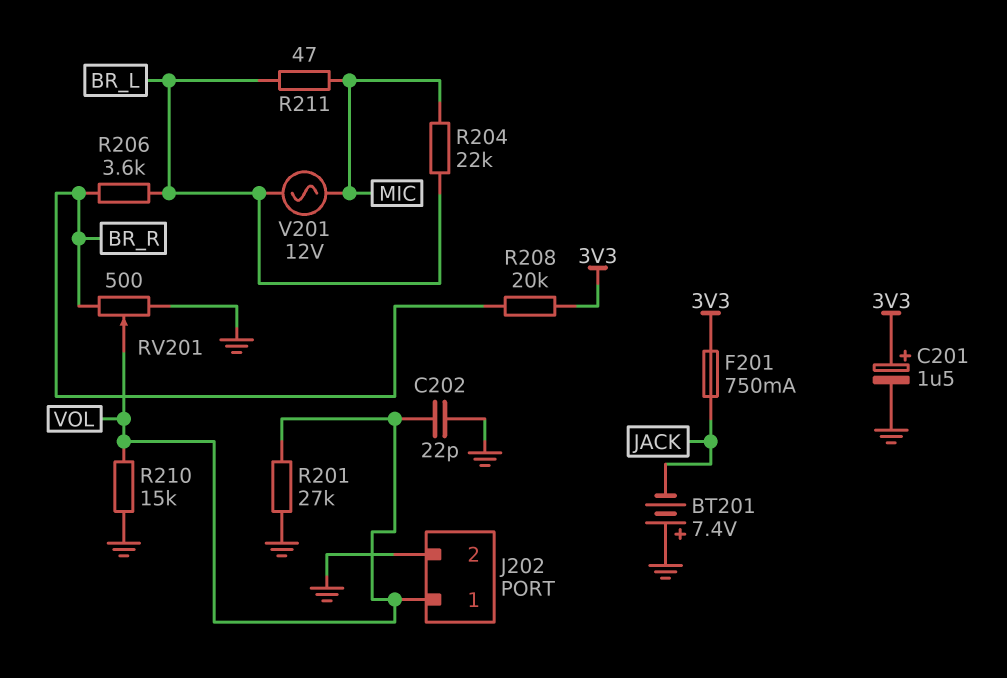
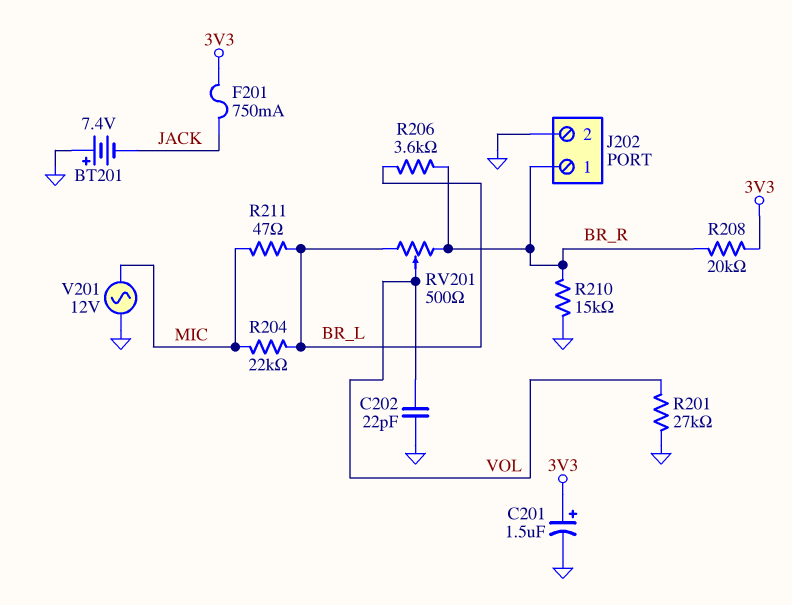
J202 pin 1: VOL -> BR_R
R210: 15k (GND, VOL) -> 15k (BR_R, GND)
RV201: 500 (BR_R, GND, wiper VOL) -> 500 (BR_L, BR_R, wiper VOL)
V201: AC 12V (BR_L, MIC) -> AC 12V (GND, MIC)

